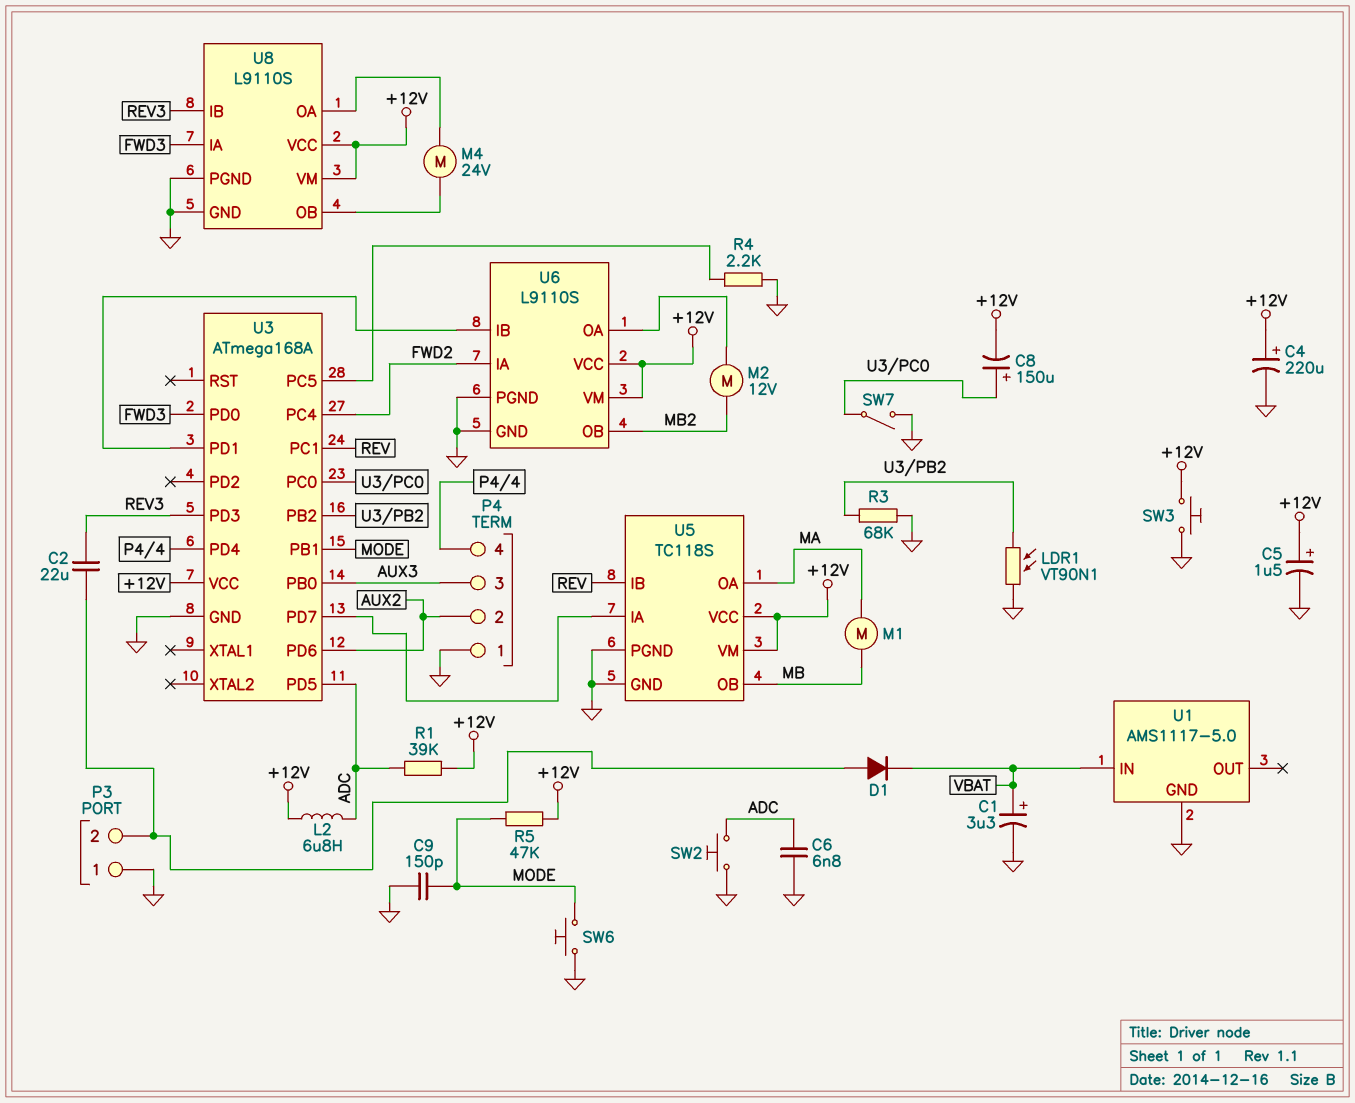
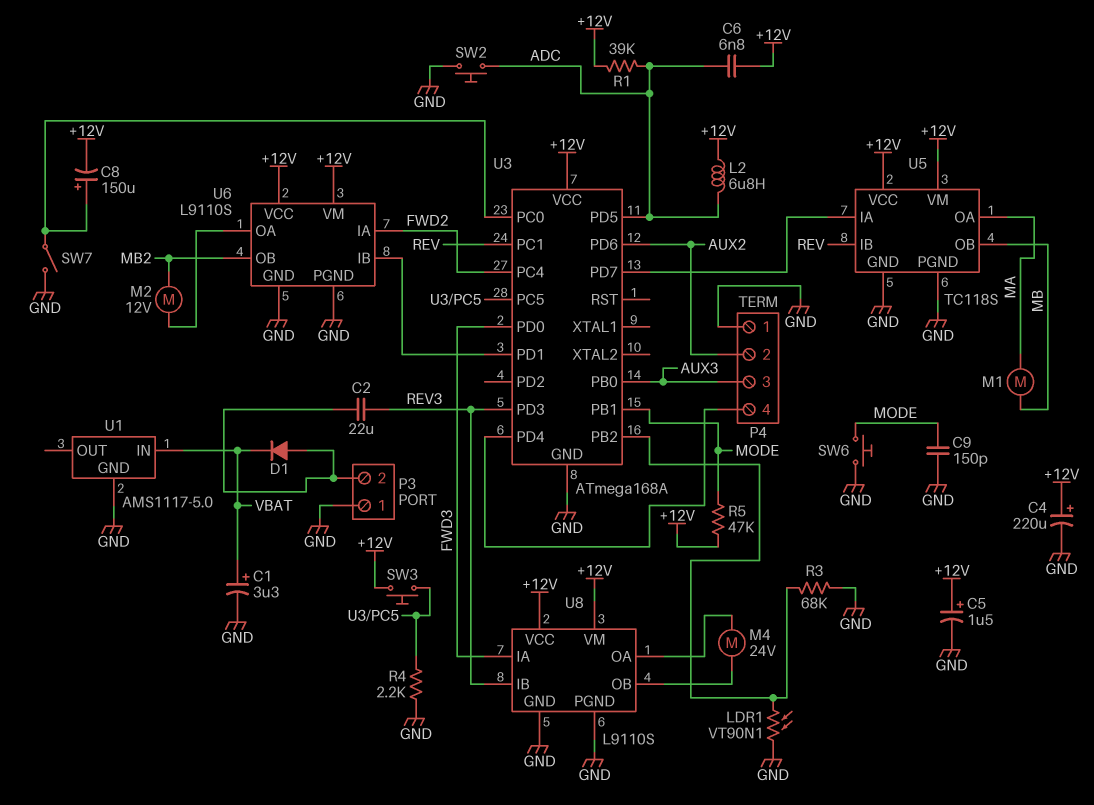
C6: 6.8nF (ADC, GND) -> 6.8nF (+12V, ADC)
SW3: button (+12V, GND) -> button (+12V, U3/PC5)

